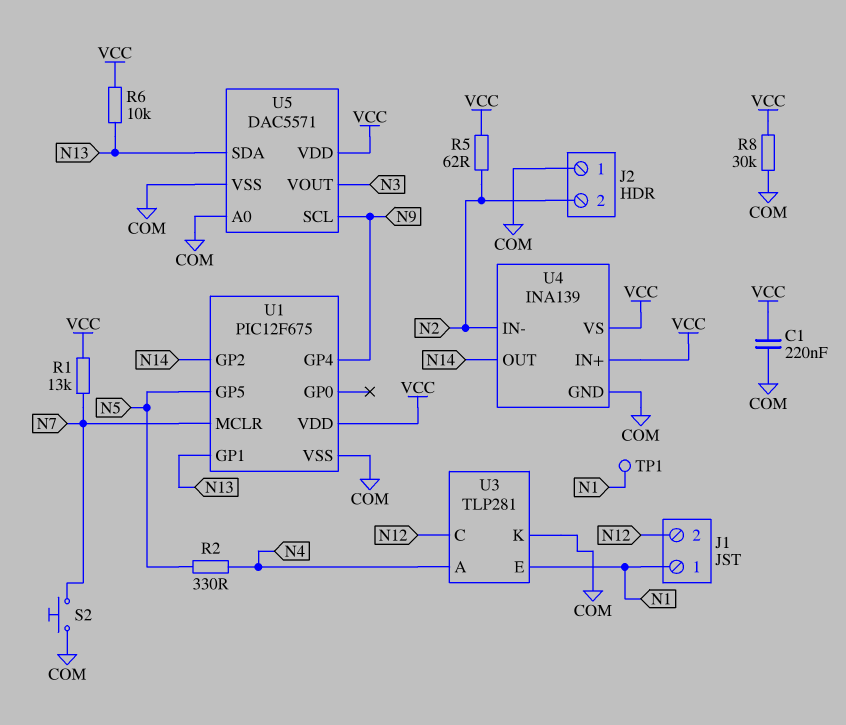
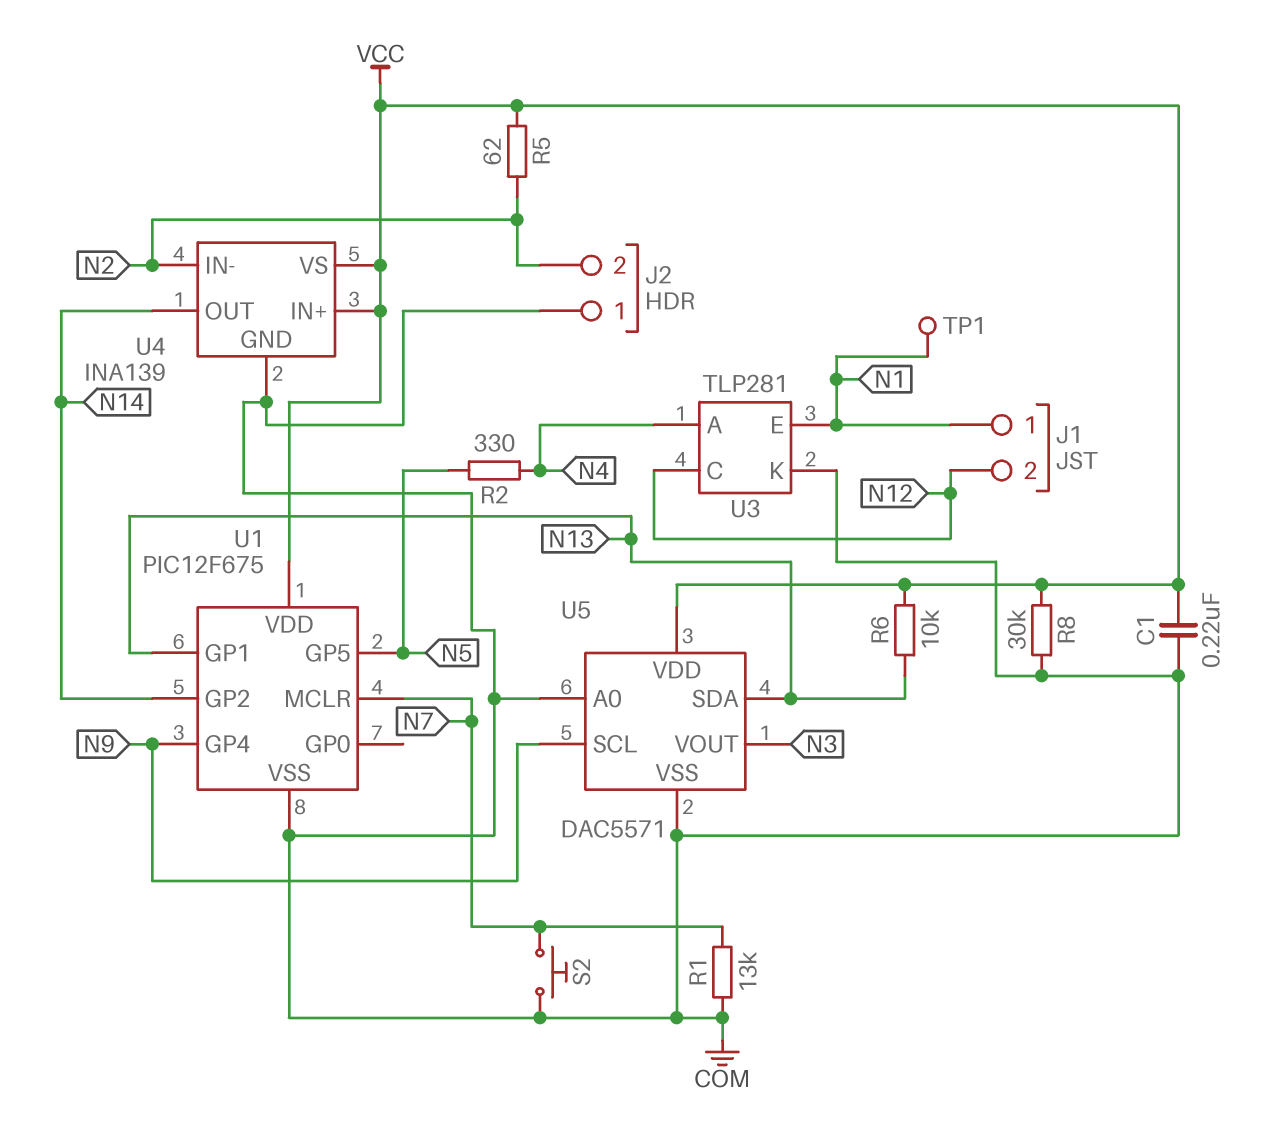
R1: 13k (N7, VCC) -> 13k (COM, N7)

